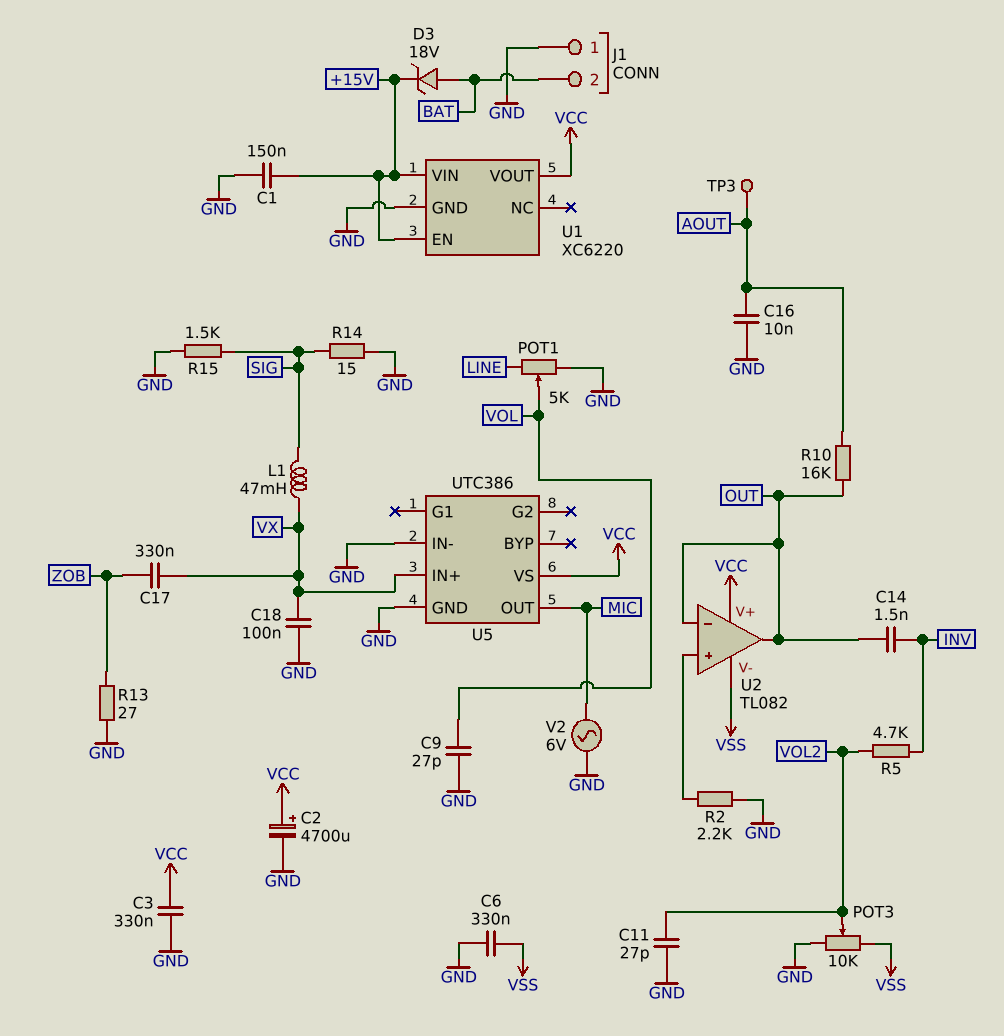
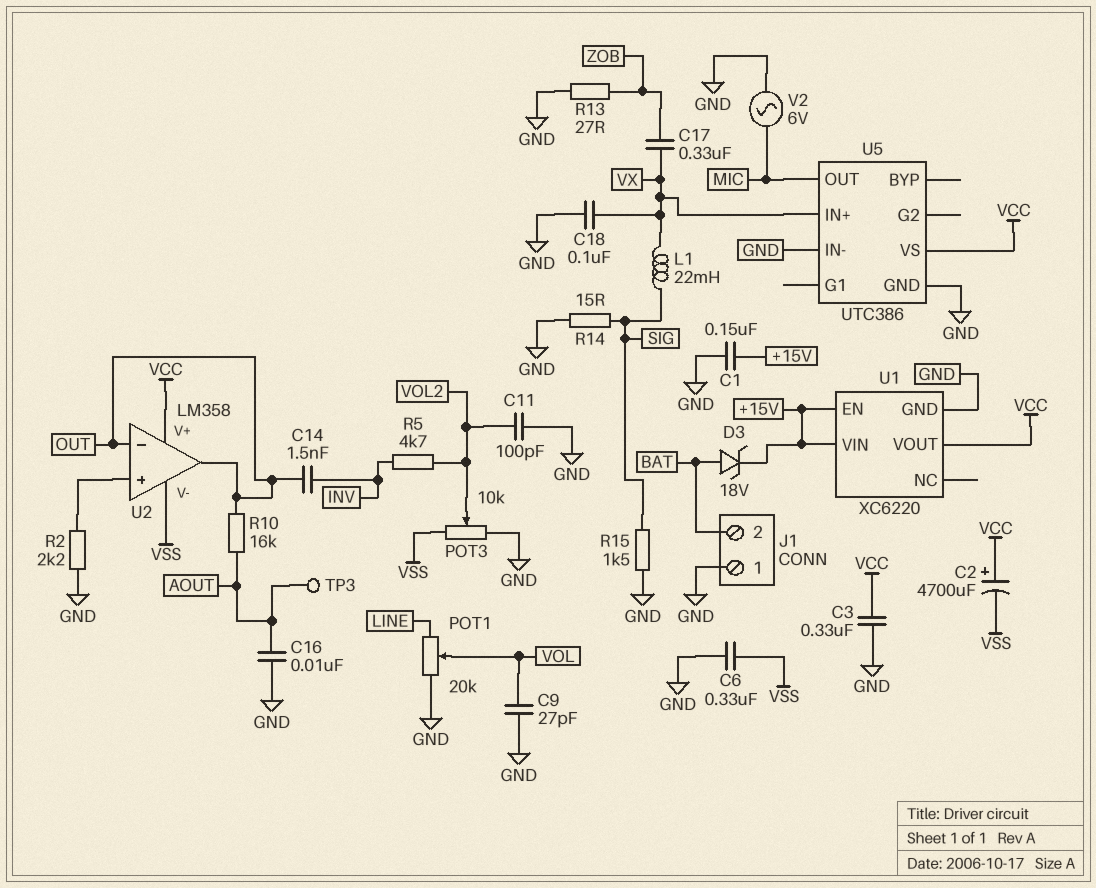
C2: 4700uF (plus VCC, minus GND) -> 4700uF (plus VCC, minus VSS)
C11: 27pF (GND, VOL2) -> 100pF (GND, VOL2)
L1: 47mH (SIG, VX) -> 22mH (SIG, VX)
POT1: 5k (GND, LINE, wiper VOL) -> 20k (GND, LINE, wiper VOL)
U2: TL082 -> LM358

